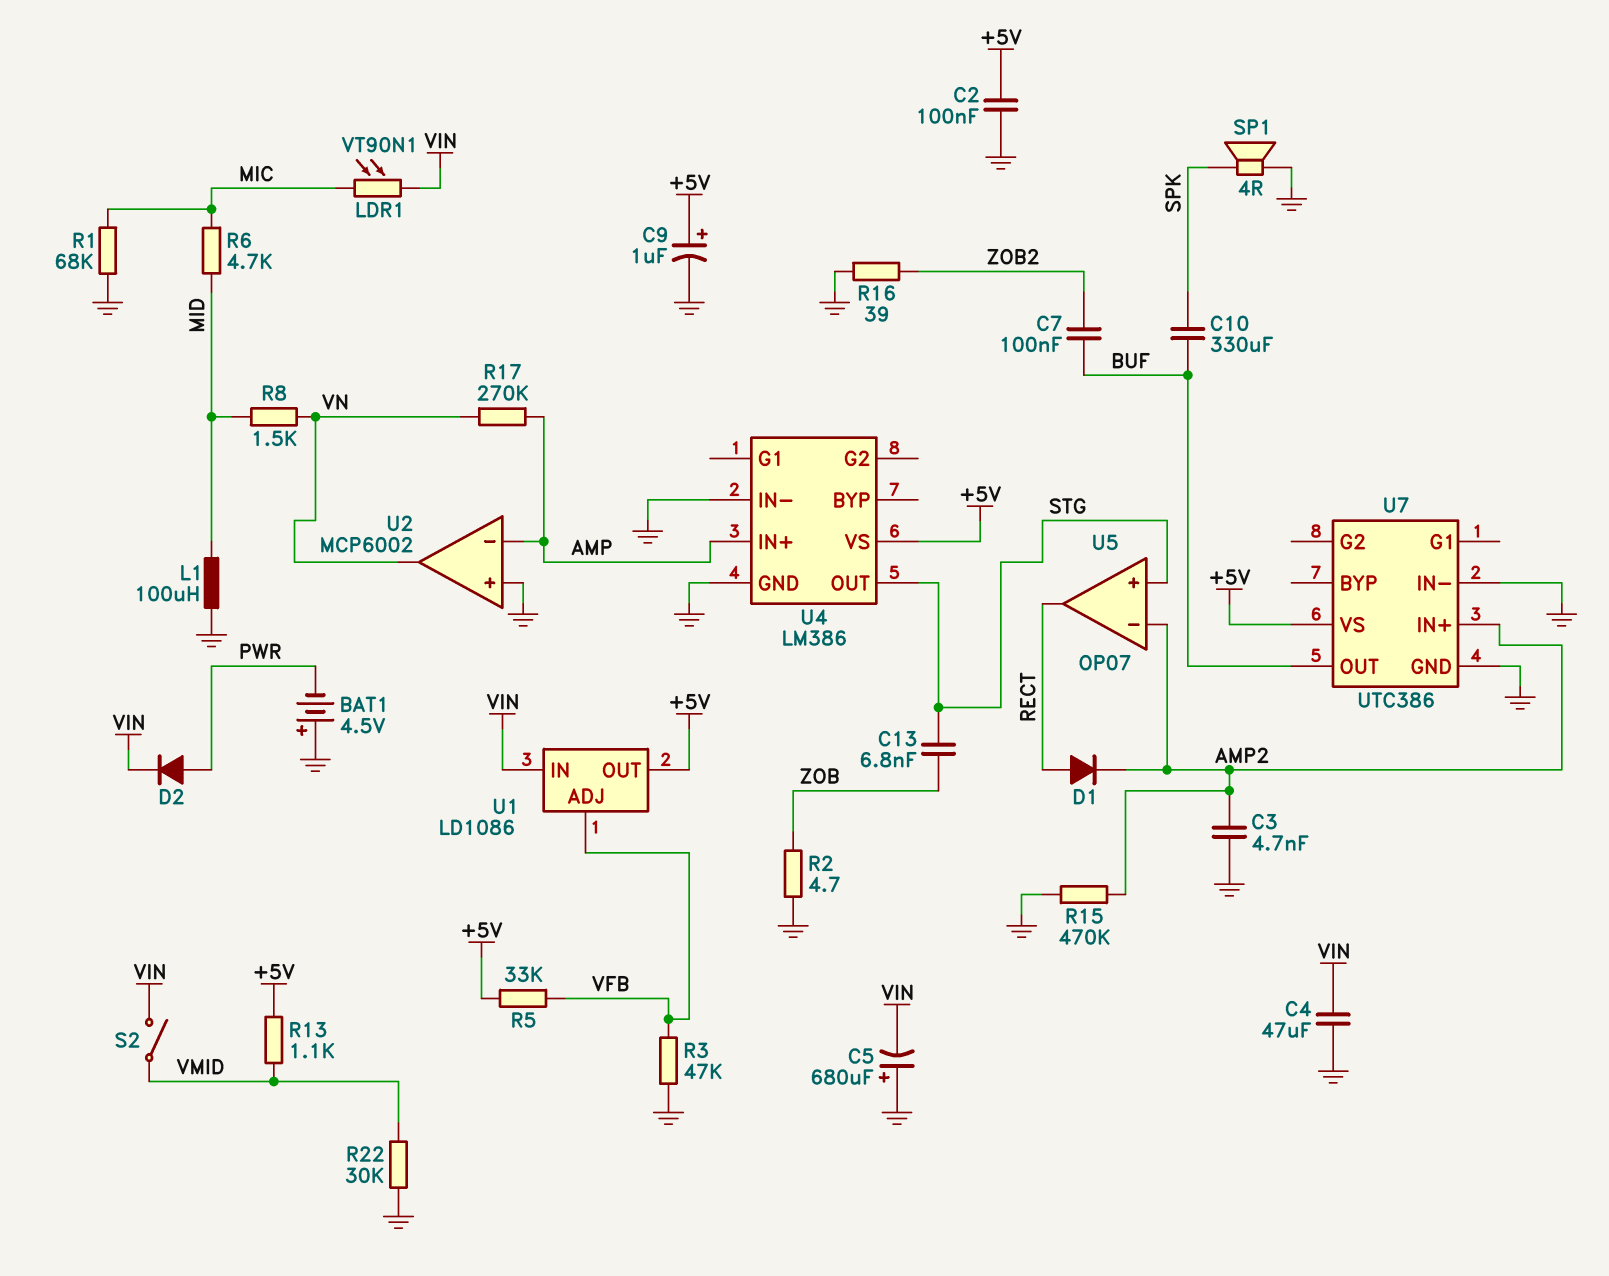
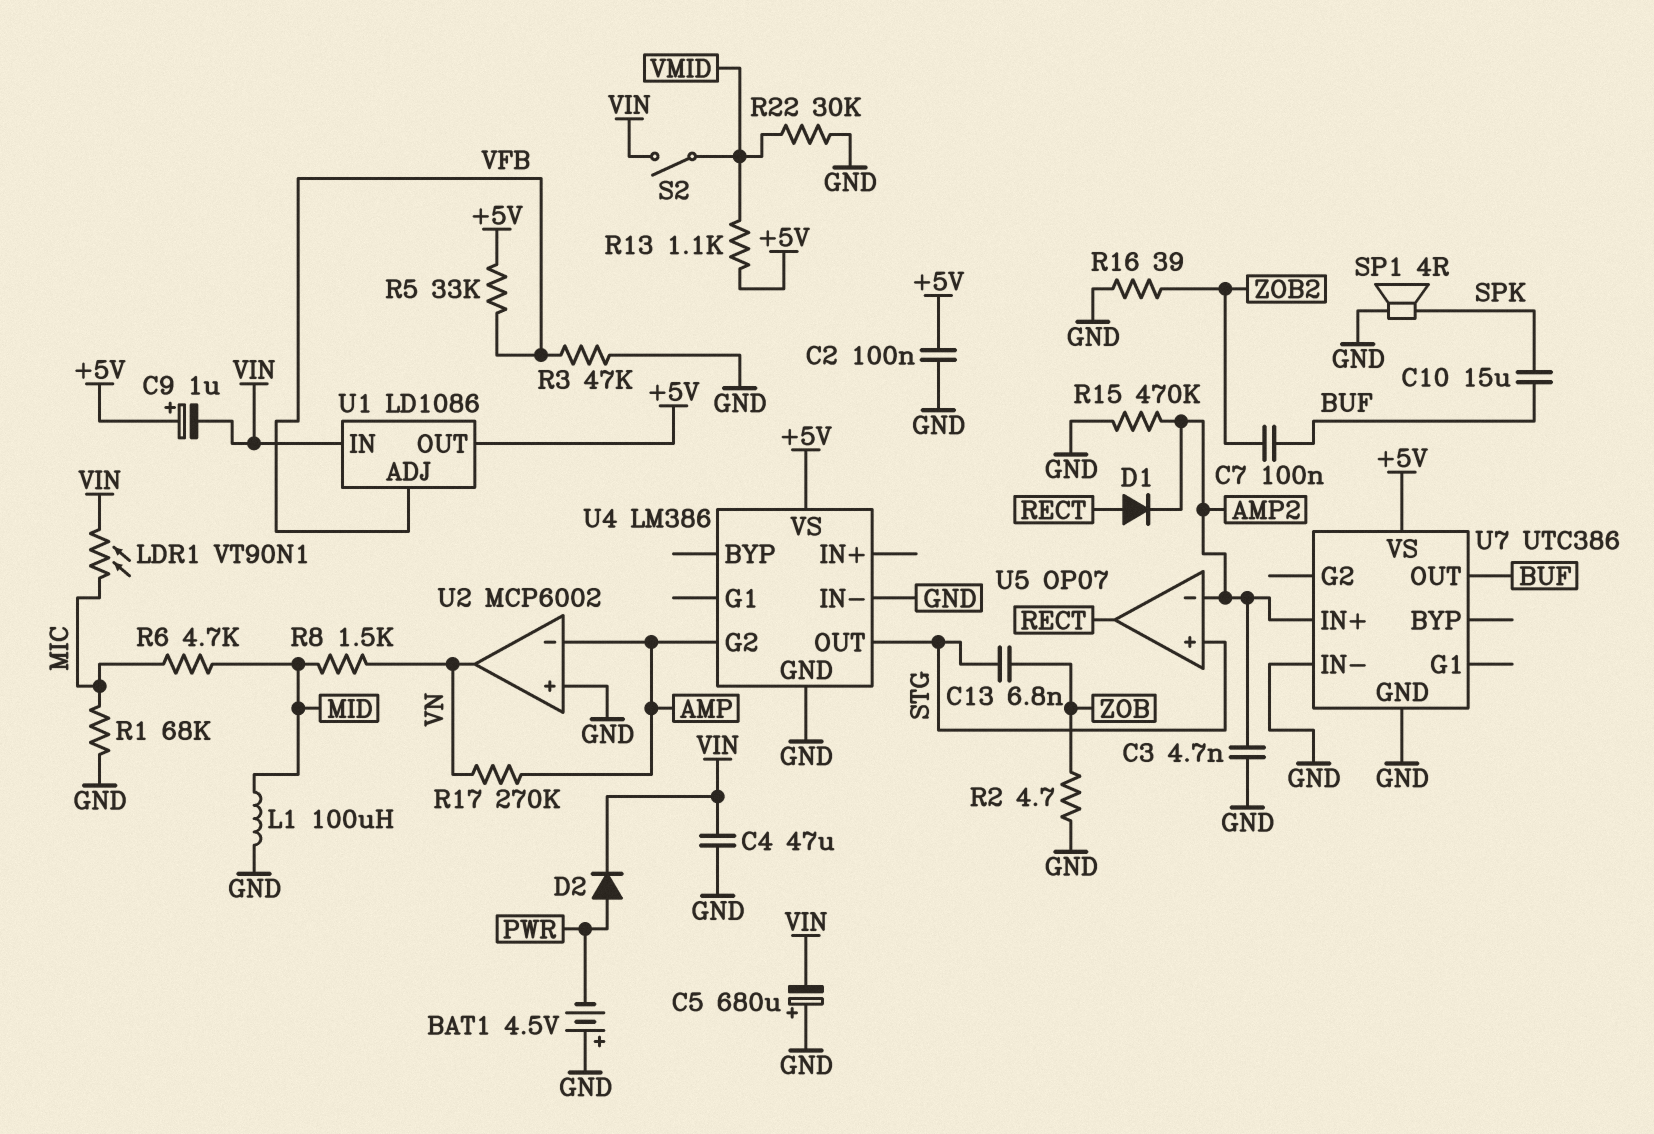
C9: 1uF (plus +5V, minus GND) -> 1uF (plus +5V, minus VIN)
C10: 330uF (BUF, SPK) -> 15uF (BUF, SPK)
U4 pin G2: none -> AMP
U4 pin IN+: AMP -> none

